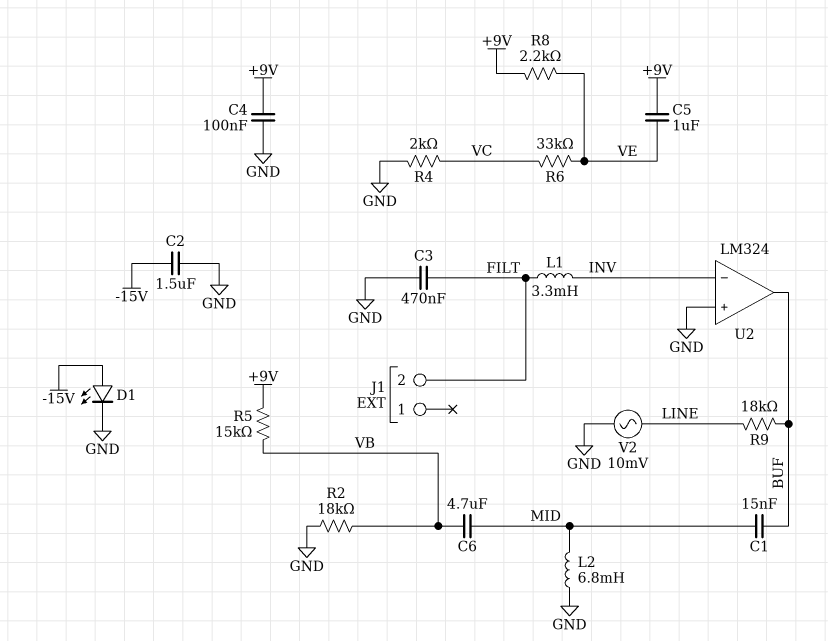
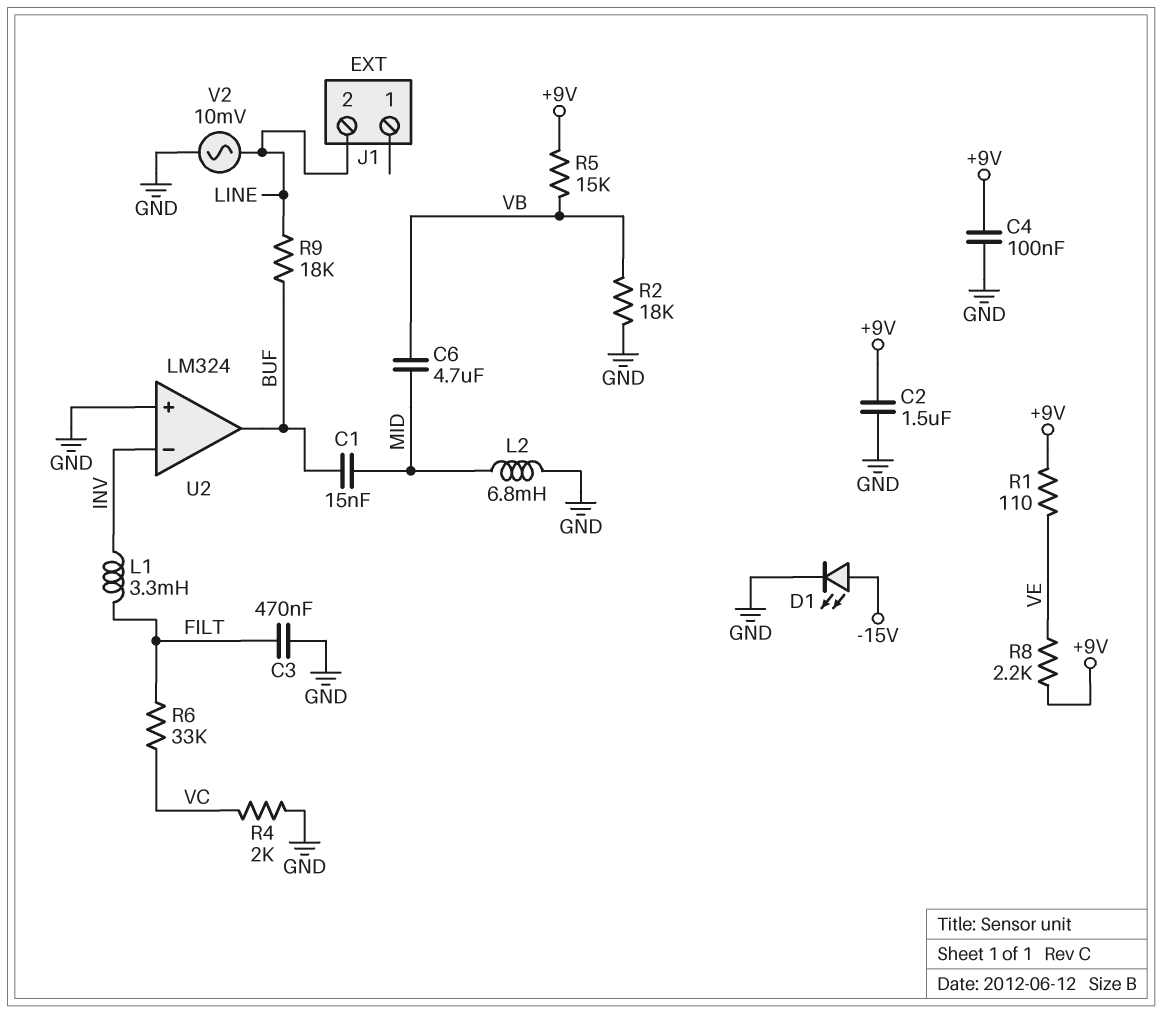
C2: 1.5uF (-15V, GND) -> 1.5uF (+9V, GND)
C5: 1uF (+9V, VE) -> none
J1 pin 2: FILT -> LINE
R1: none -> 110 (+9V, VE)
R6: 33k (VC, VE) -> 33k (FILT, VC)

